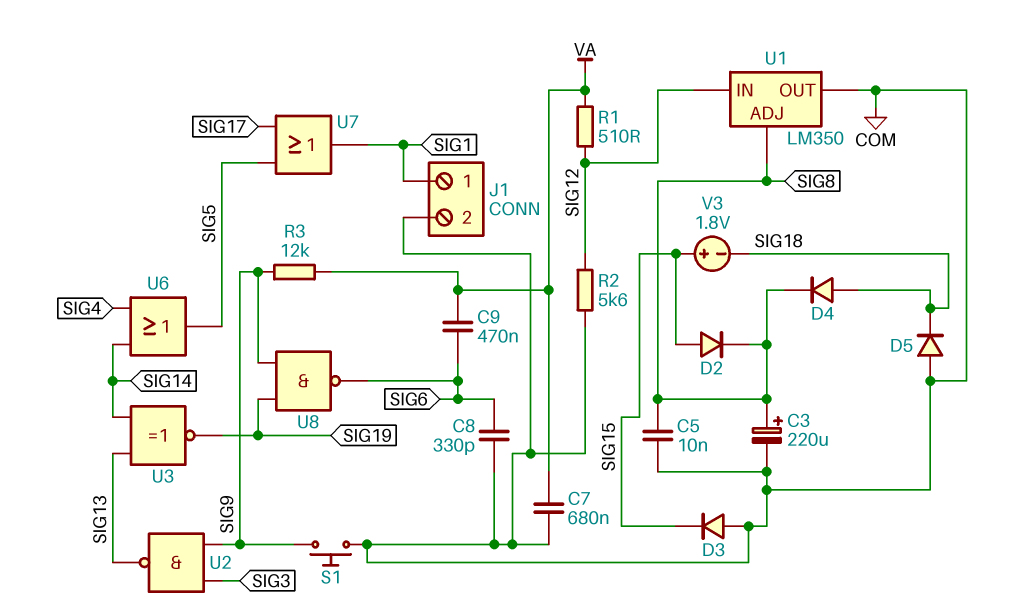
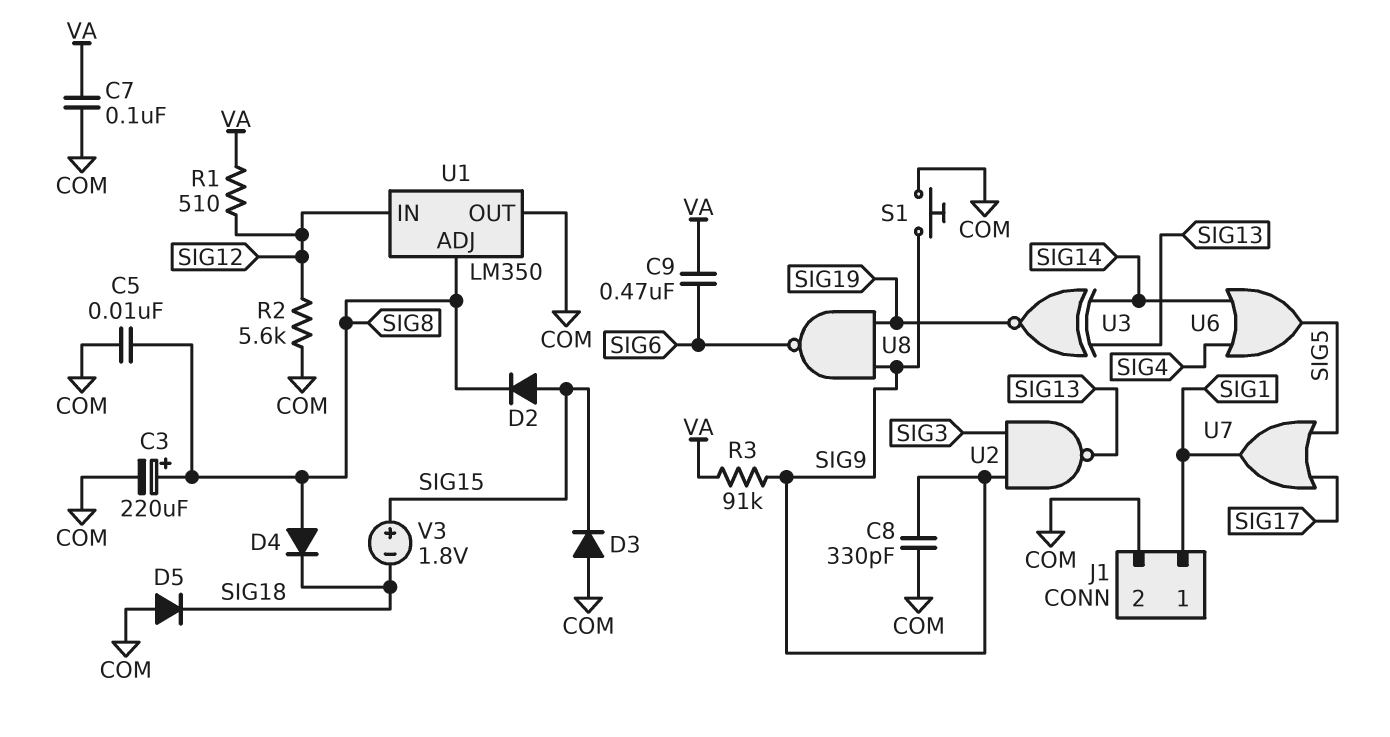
C7: 680nF (COM, VA) -> 100nF (COM, VA)
C8: 330pF (COM, SIG6) -> 330pF (COM, SIG9)
D4: diode (A SIG18, K SIG8) -> diode (A SIG8, K SIG18)
R3: 12k (SIG9, VA) -> 91k (SIG9, VA)

